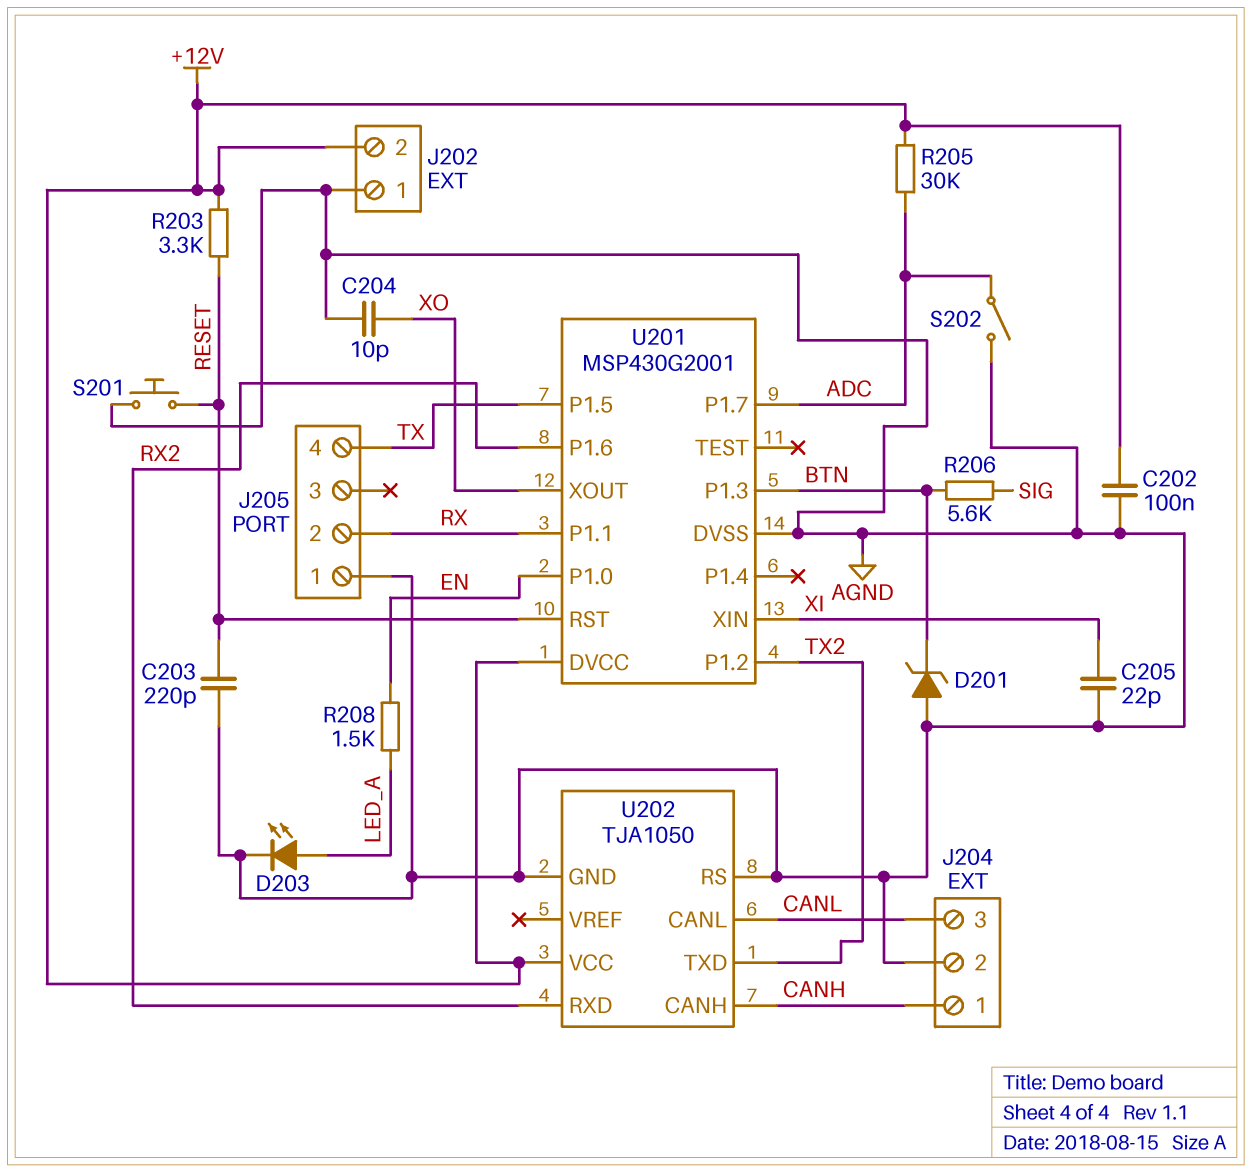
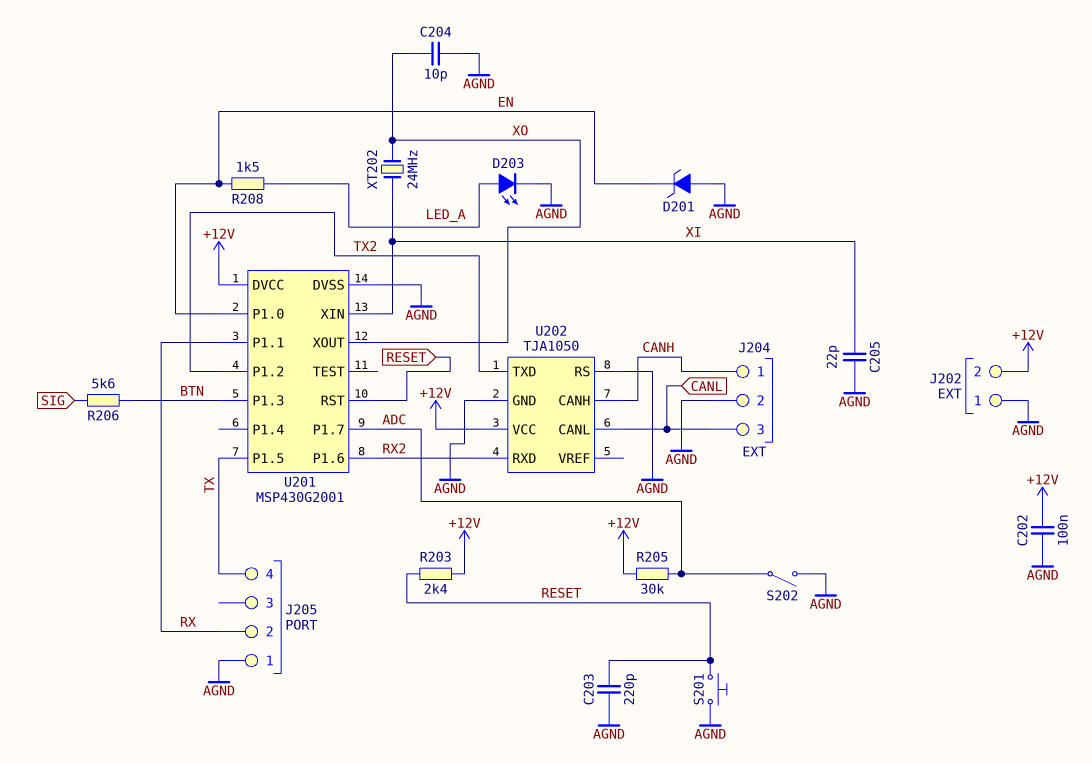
D201: zener (A AGND, K BTN) -> zener (A AGND, K EN)
R203: 3.3k (+12V, RESET) -> 2.4k (+12V, RESET)
XT202: none -> 24MHz (XI, XO)

